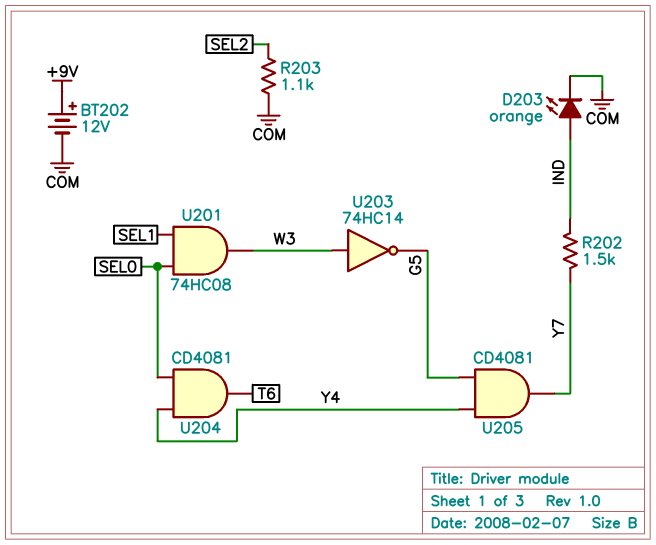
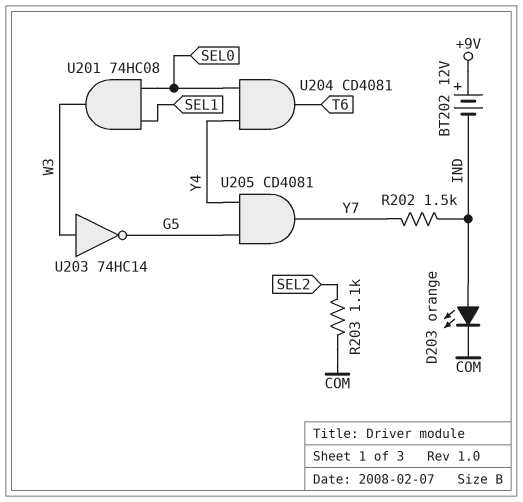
BT202: 12V (plus +9V, minus COM) -> 12V (plus +9V, minus IND)

